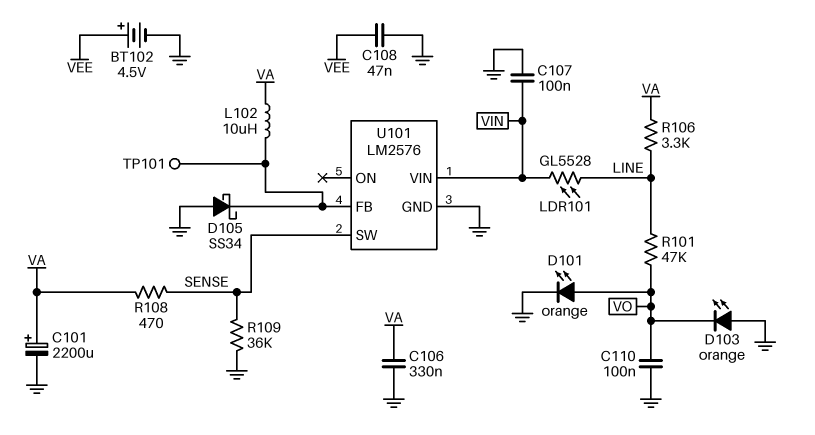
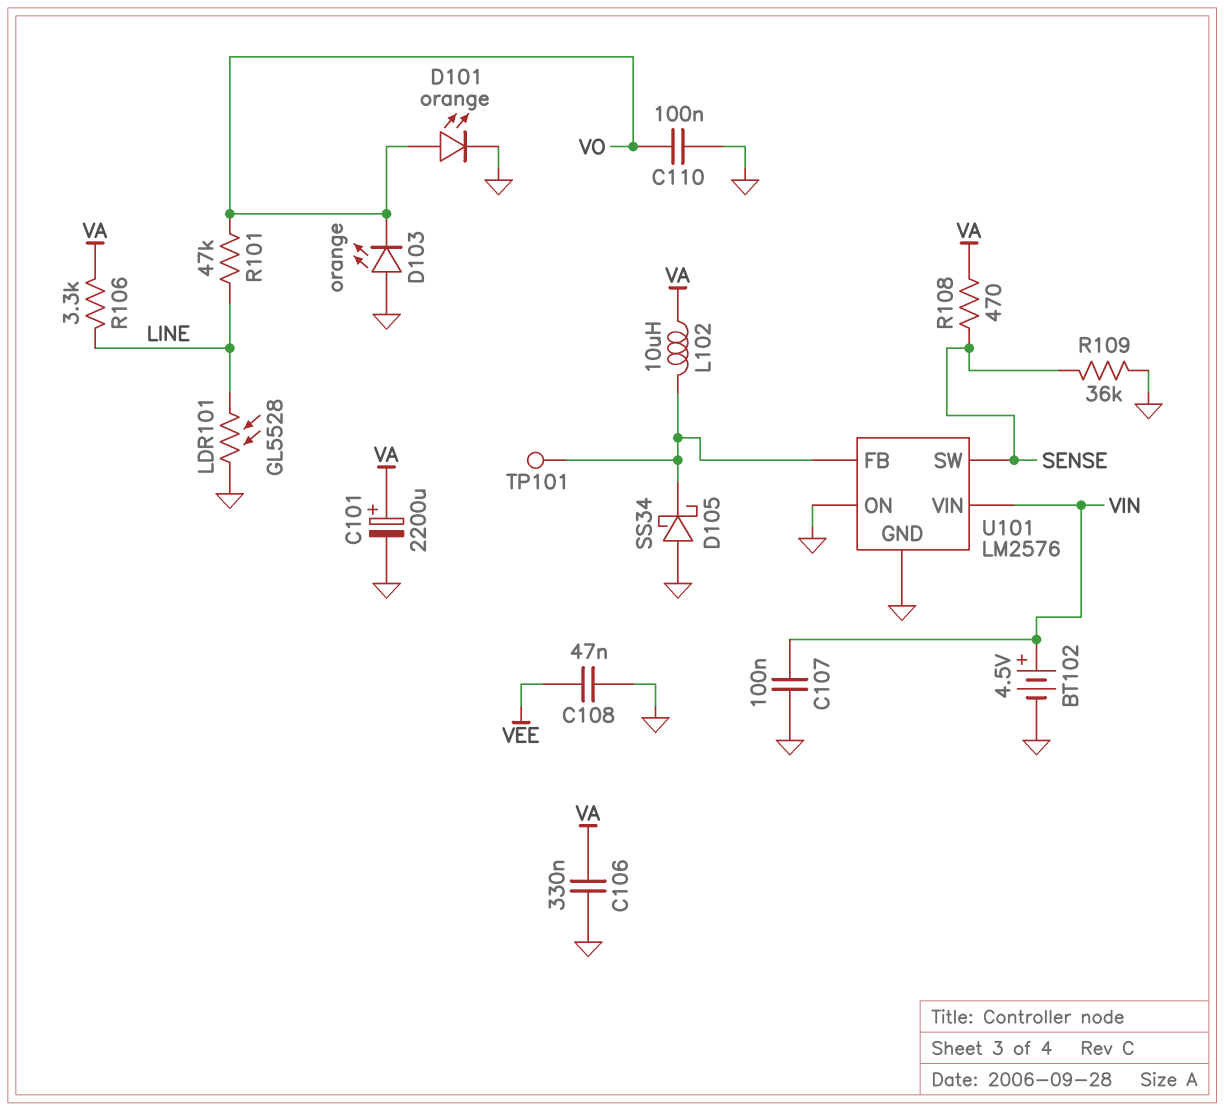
BT102: 4.5V (plus VEE, minus GND) -> 4.5V (plus VIN, minus GND)
LDR101: GL5528 (LINE, VIN) -> GL5528 (GND, LINE)
U101 pin ON: none -> GND

